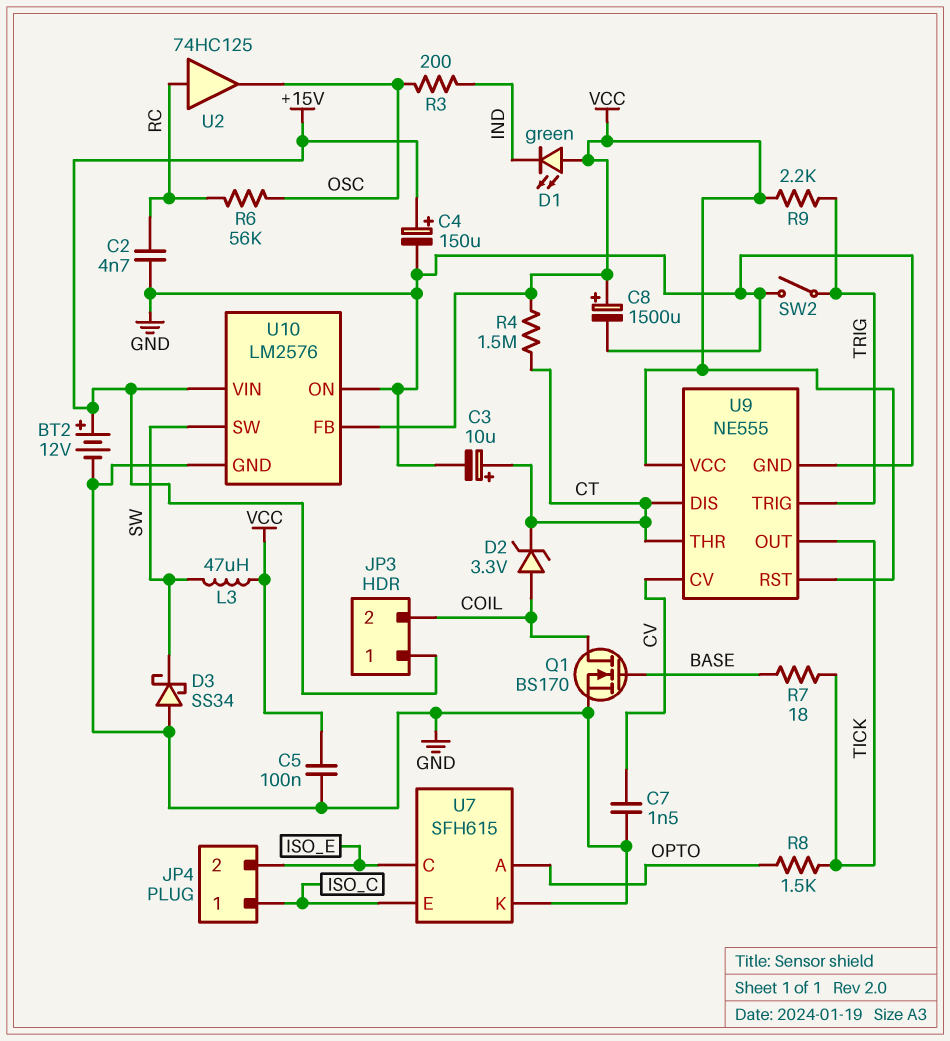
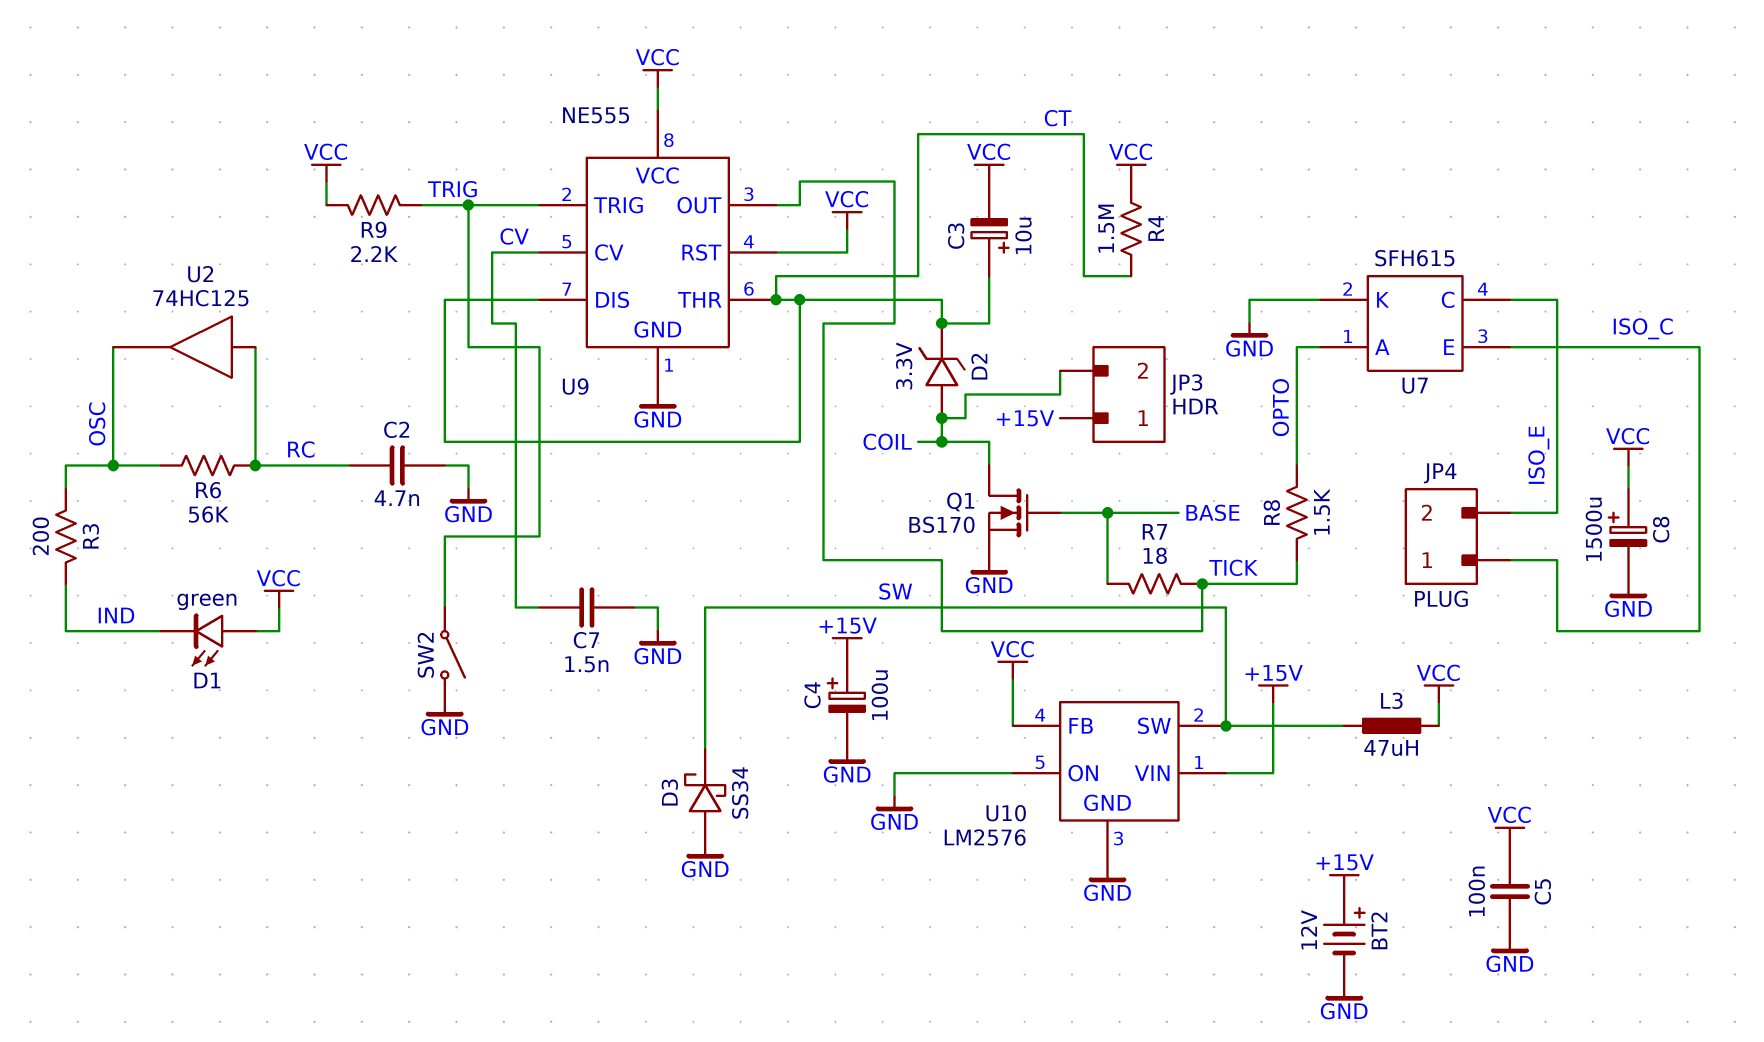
C3: 10uF (plus CT, minus GND) -> 10uF (plus CT, minus VCC)
C4: 150uF (plus +15V, minus GND) -> 100uF (plus +15V, minus GND)

